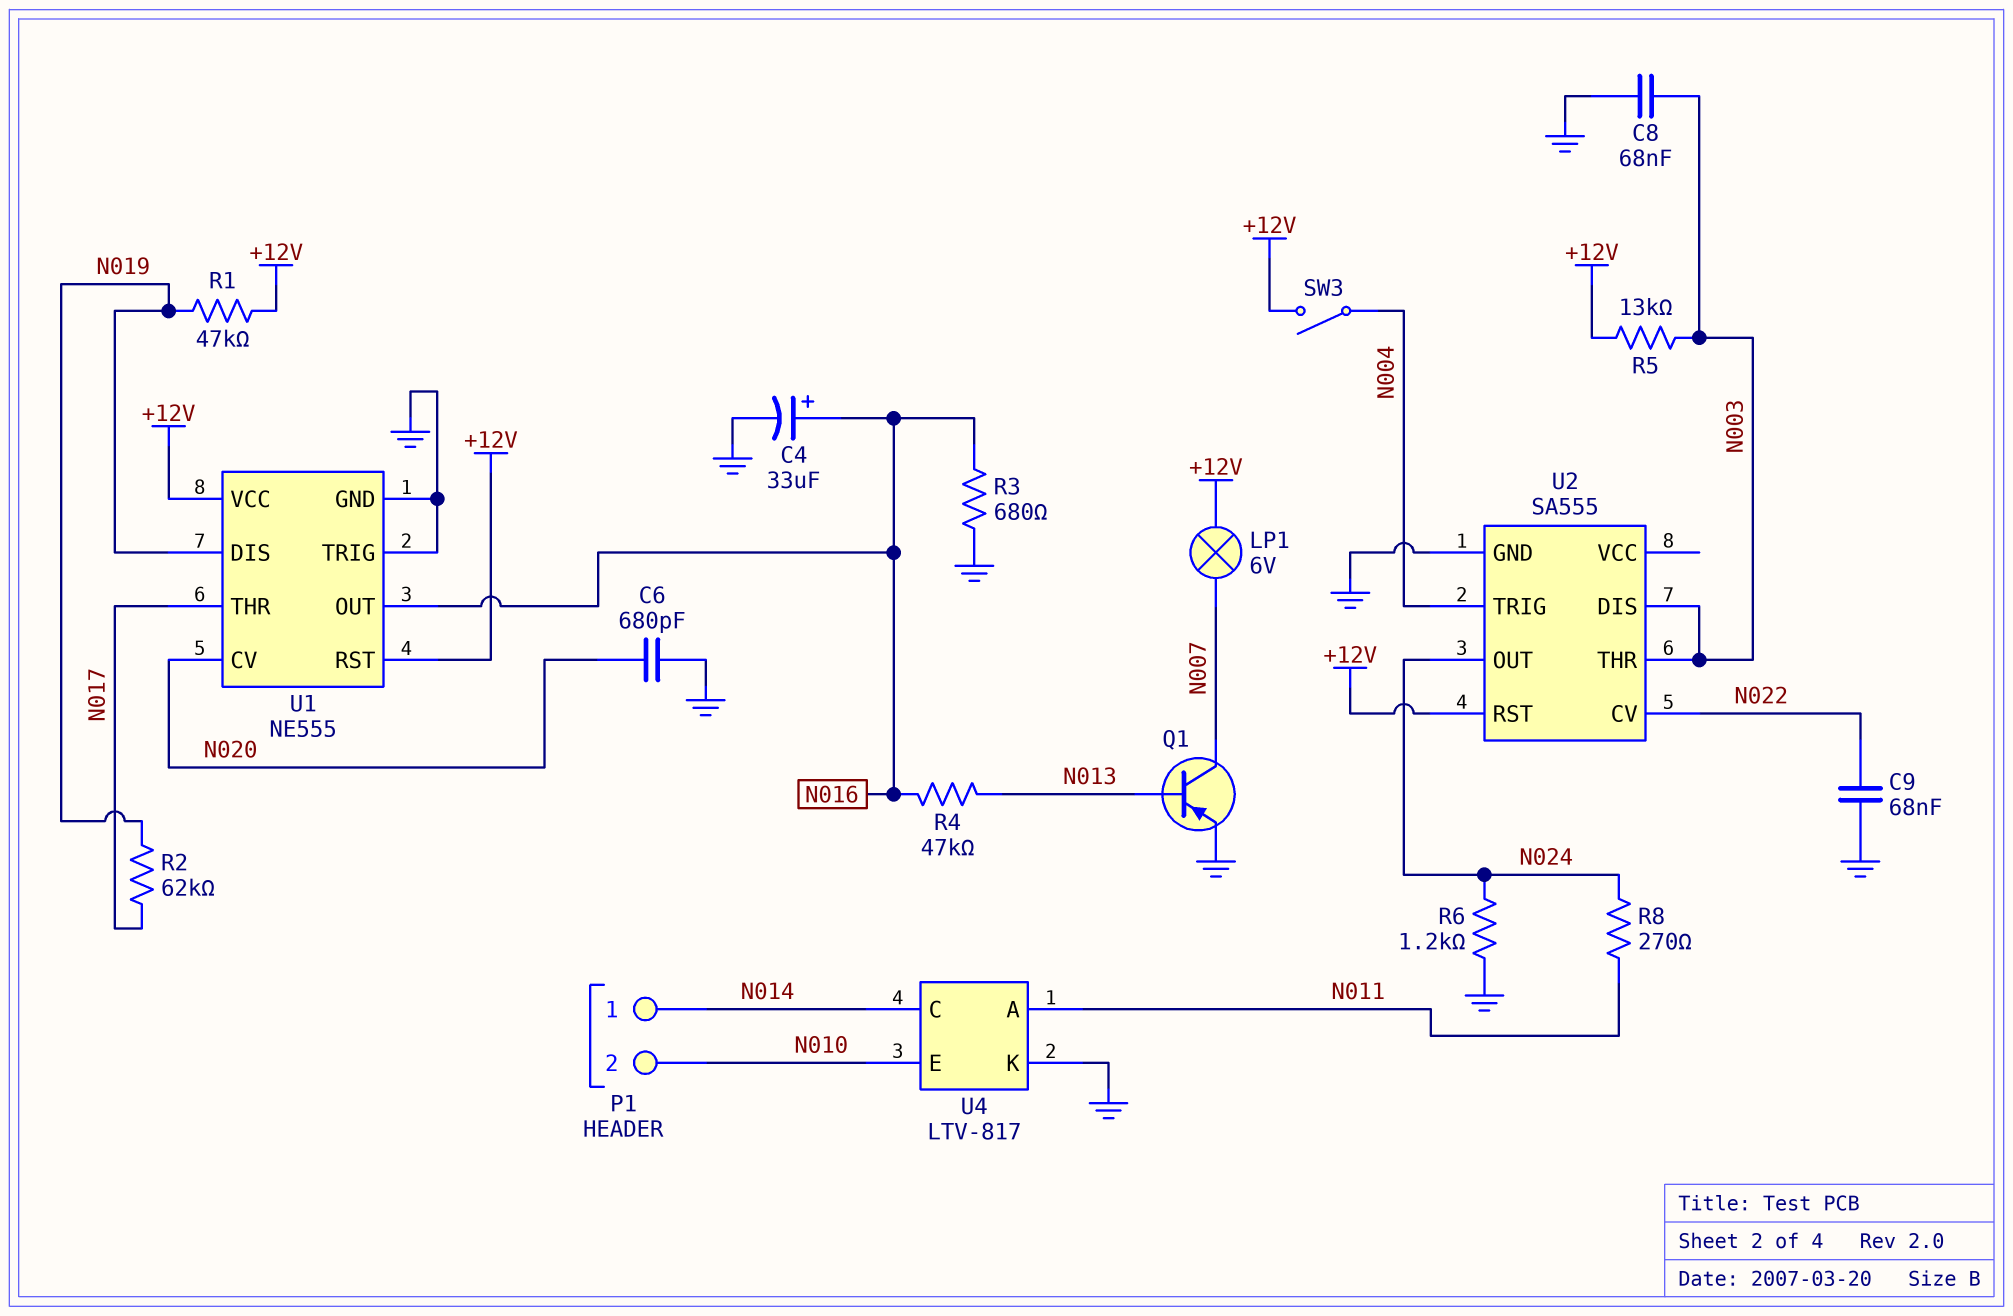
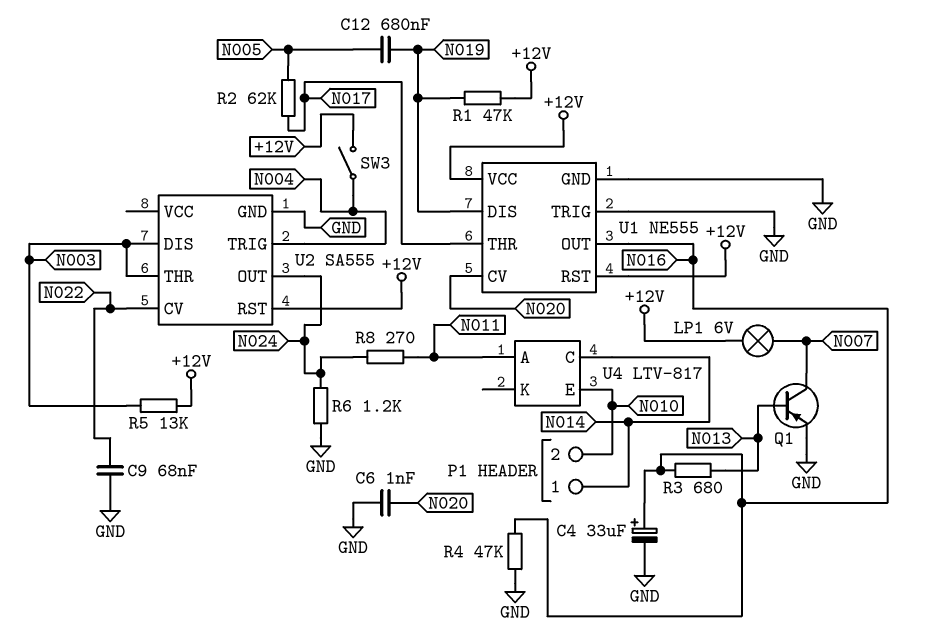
C6: 680pF (GND, N020) -> 1nF (GND, N020)
C8: 68nF (GND, N003) -> none
C12: none -> 680nF (N005, N019)
R2: 62k (N017, N019) -> 62k (N005, N017)
R3: 680 (GND, N016) -> 680 (N013, N016)
R4: 47k (N013, N016) -> 47k (GND, N016)
U4 pin K: GND -> none

